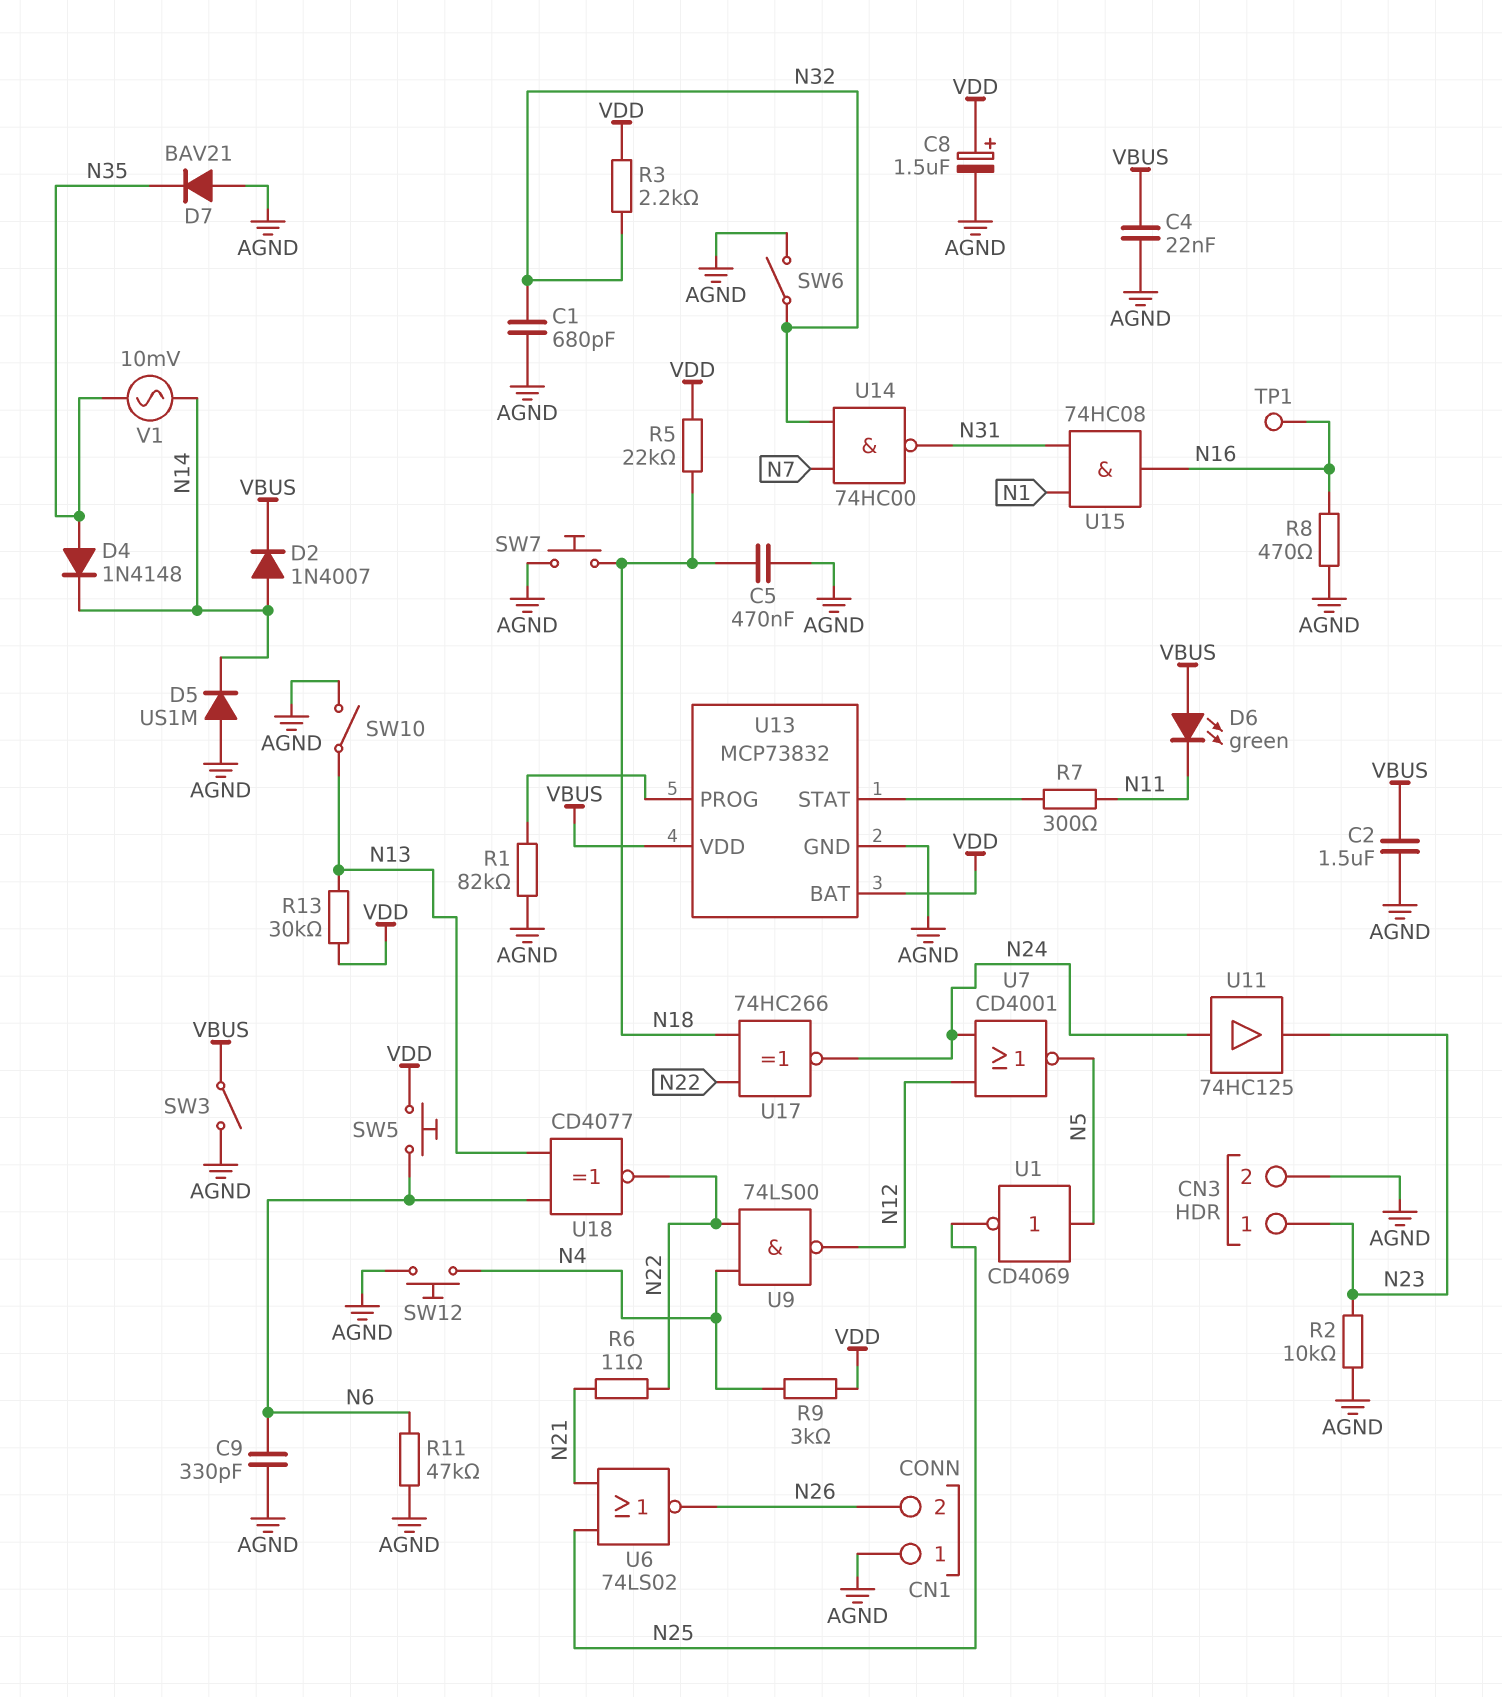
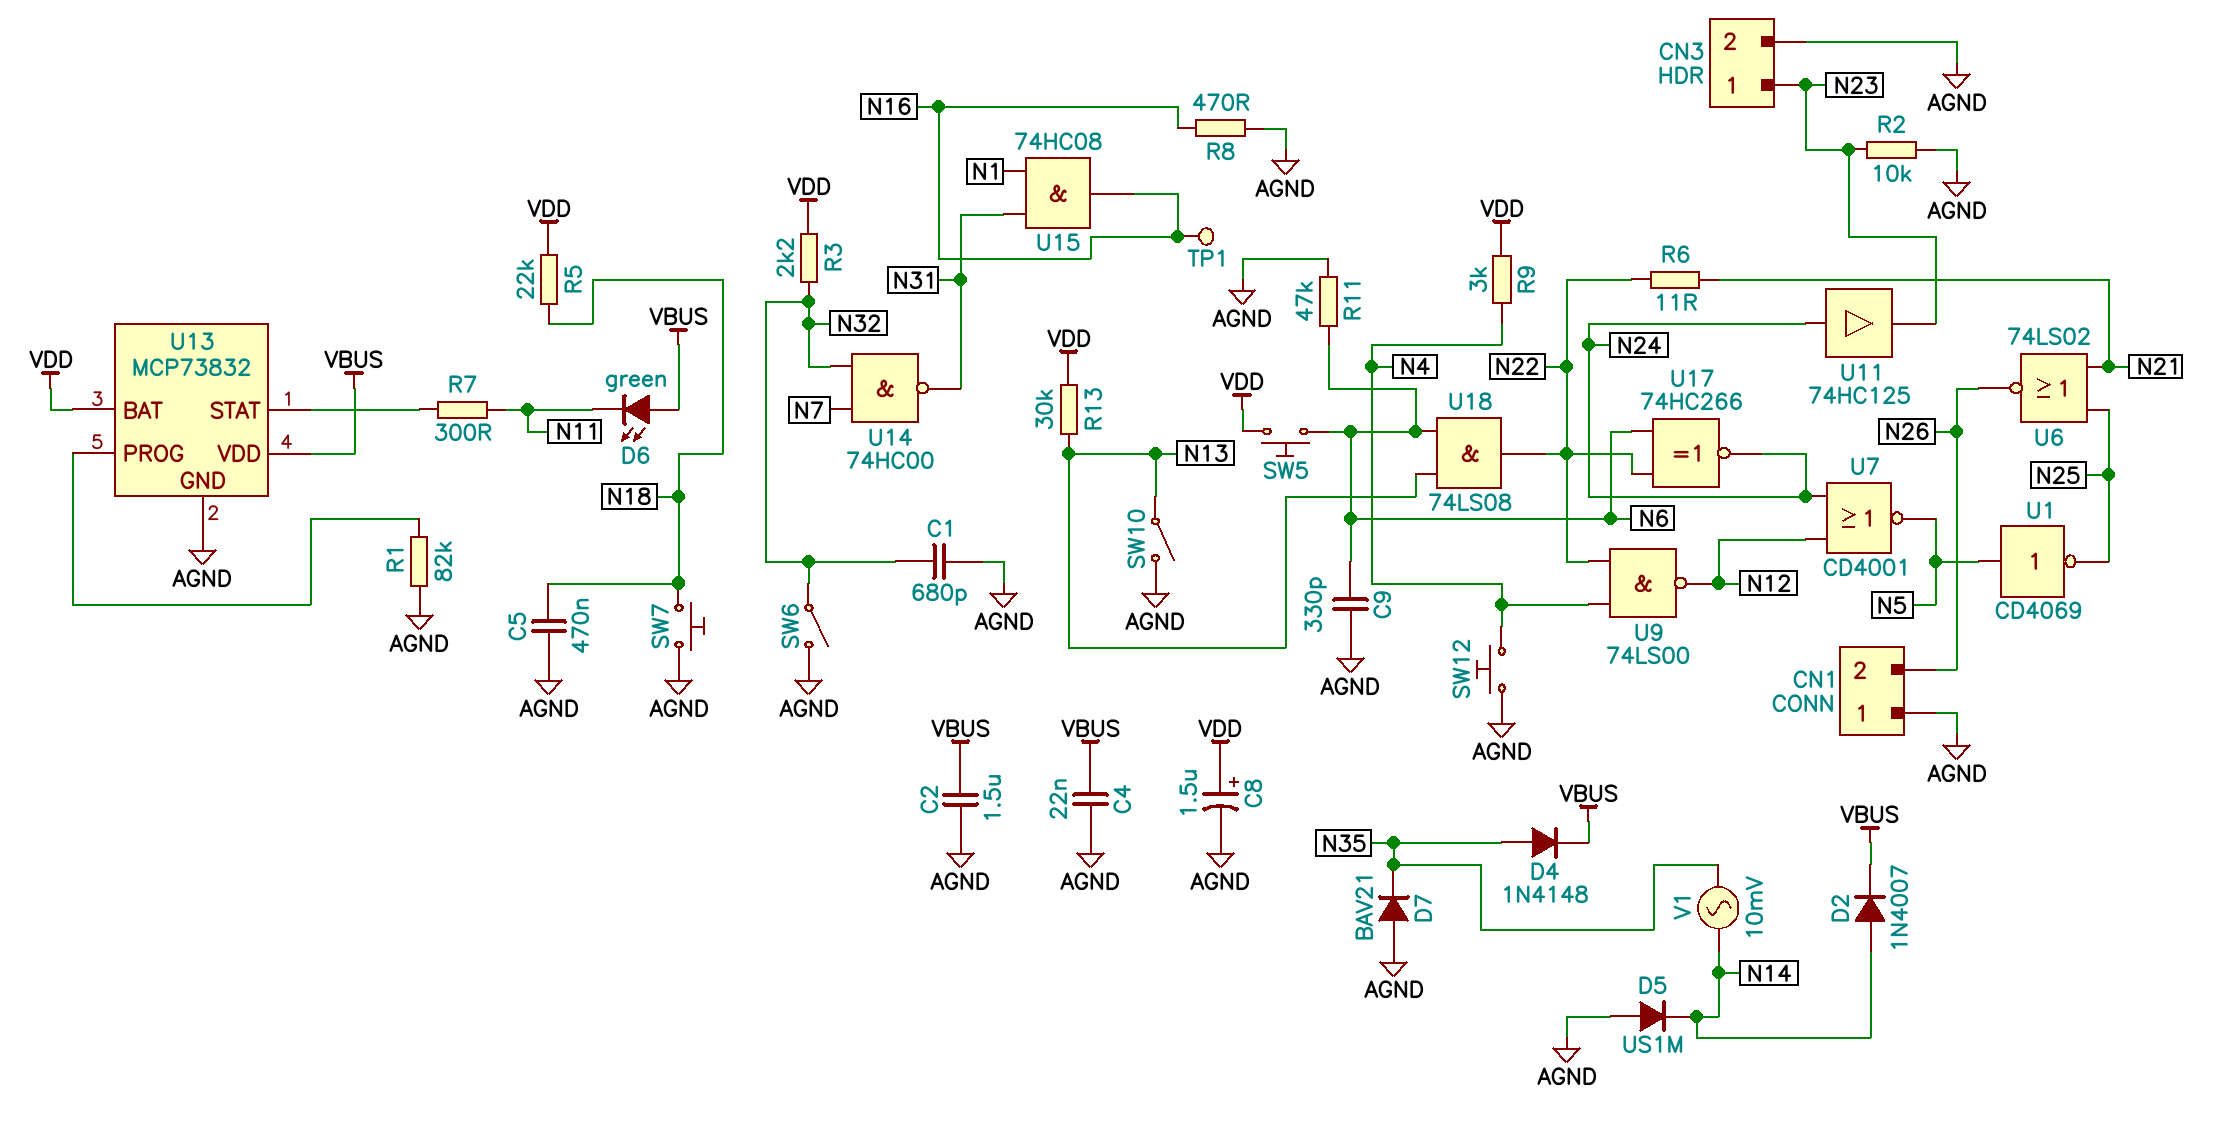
D4: diode 1N4148 (A N35, K N14) -> diode 1N4148 (A N35, K VBUS)
SW3: switch (AGND, VBUS) -> none
U17: XNOR 74HC266 (in N18, in N22, out N24) -> XNOR 74HC266 (in N6, in N22, out N24)
U18: XNOR CD4077 (in N6, in N13, out N22) -> AND 74LS08 (in N6, in N13, out N22)

